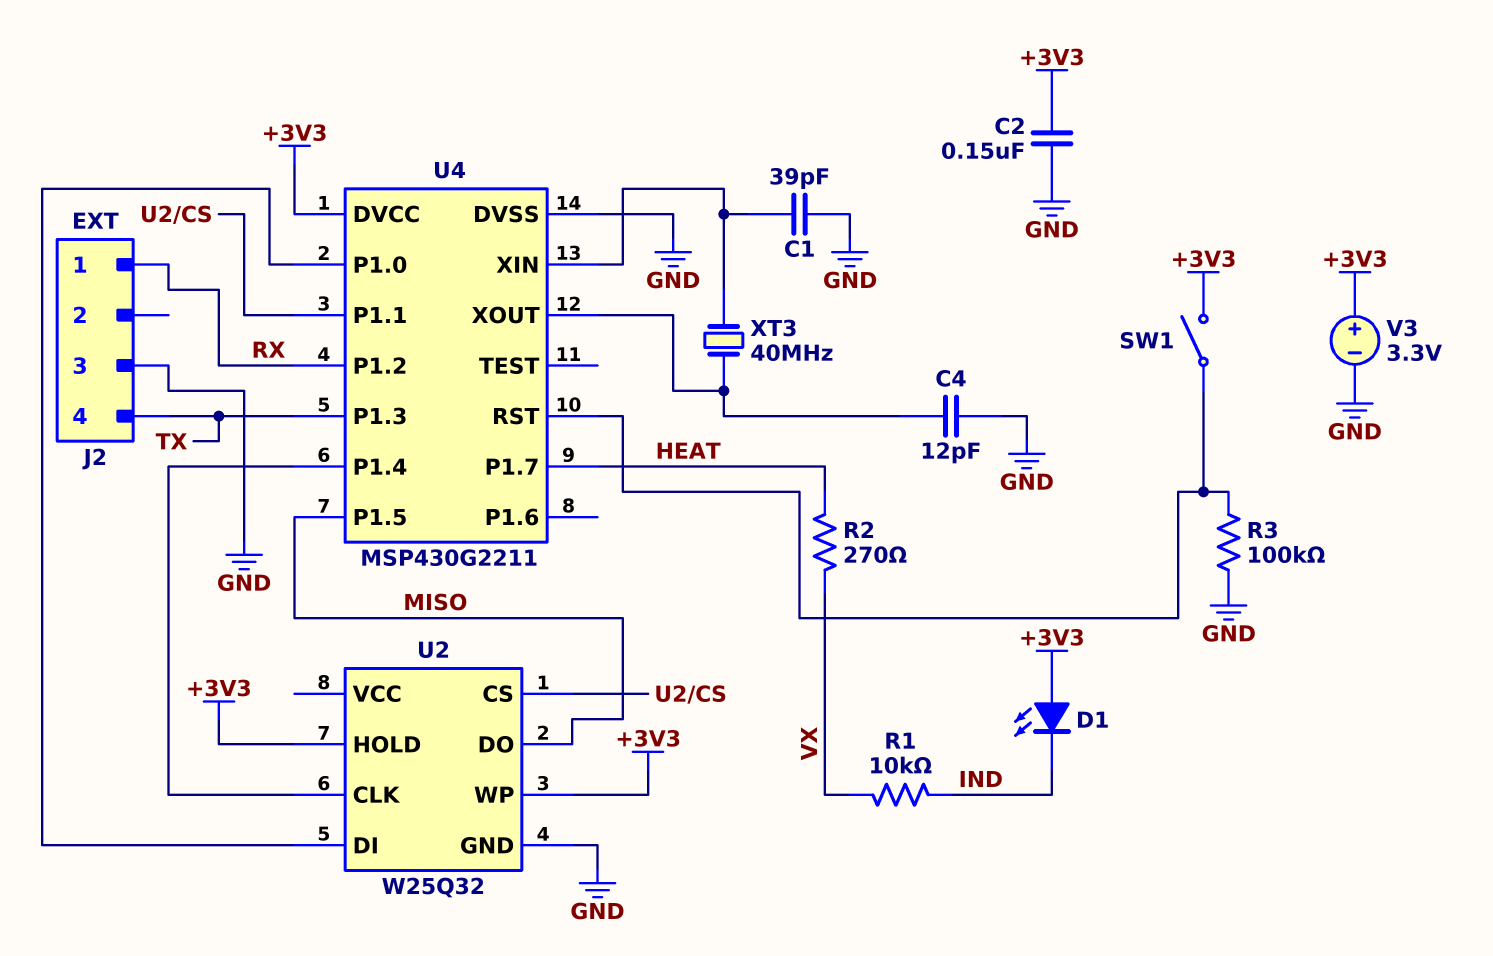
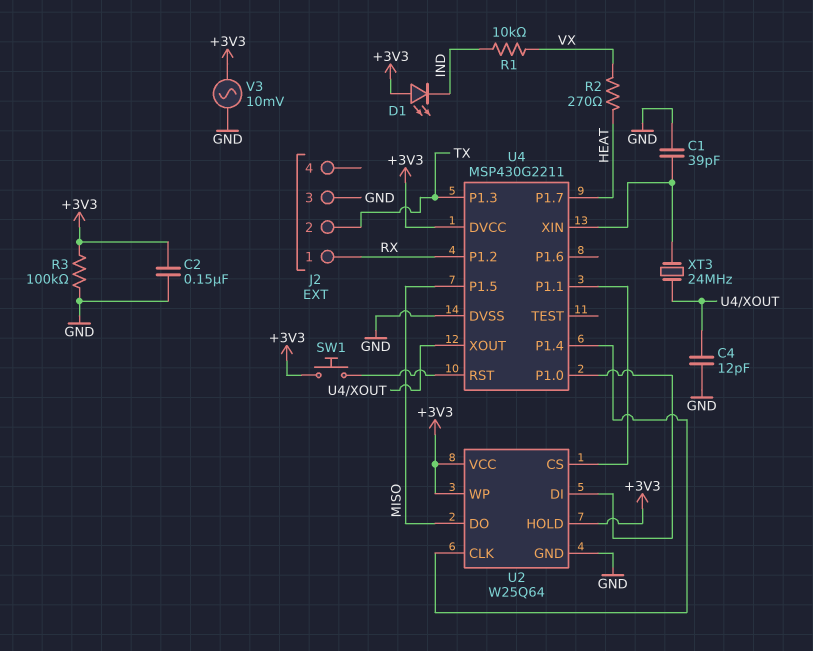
J2 pin 2: none -> TX
J2 pin 4: TX -> none
R3: 100k (GND, U4/RST) -> 100k (+3V3, GND)
SW1: switch (+3V3, U4/RST) -> button (+3V3, U4/RST)
U2: W25Q32 -> W25Q64
U2 pin VCC: none -> +3V3
V3: 3.3V (plus +3V3, minus GND) -> AC 10mV (+3V3, GND)
XT3: 40MHz (U4/XIN, U4/XOUT) -> 24MHz (U4/XIN, U4/XOUT)

